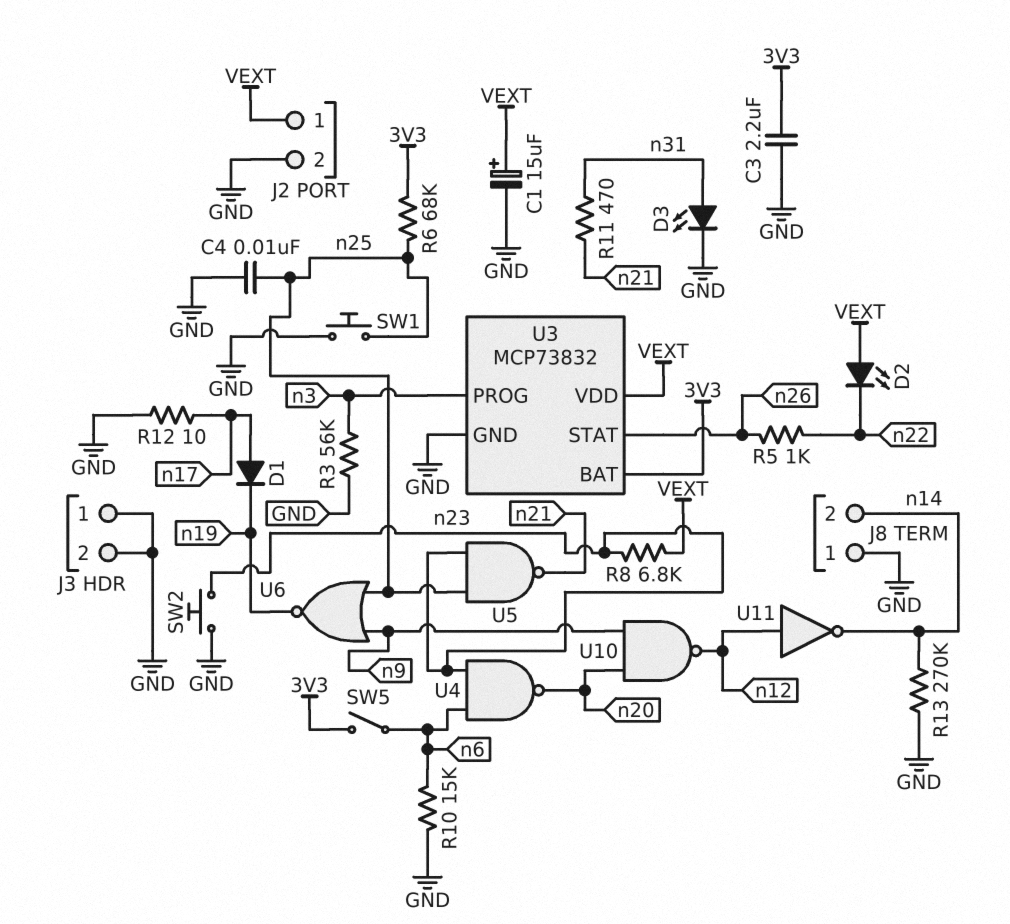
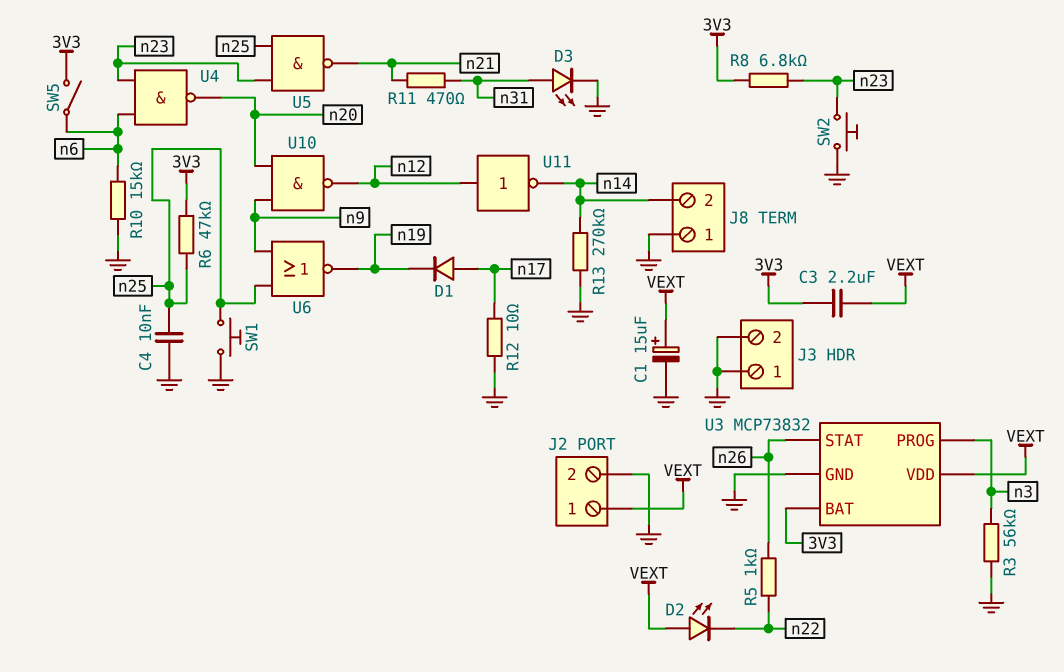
C3: 2.2uF (3V3, GND) -> 2.2uF (3V3, VEXT)
R6: 68k (3V3, n25) -> 47k (3V3, n25)
R8: 6.8k (VEXT, n23) -> 6.8k (3V3, n23)

